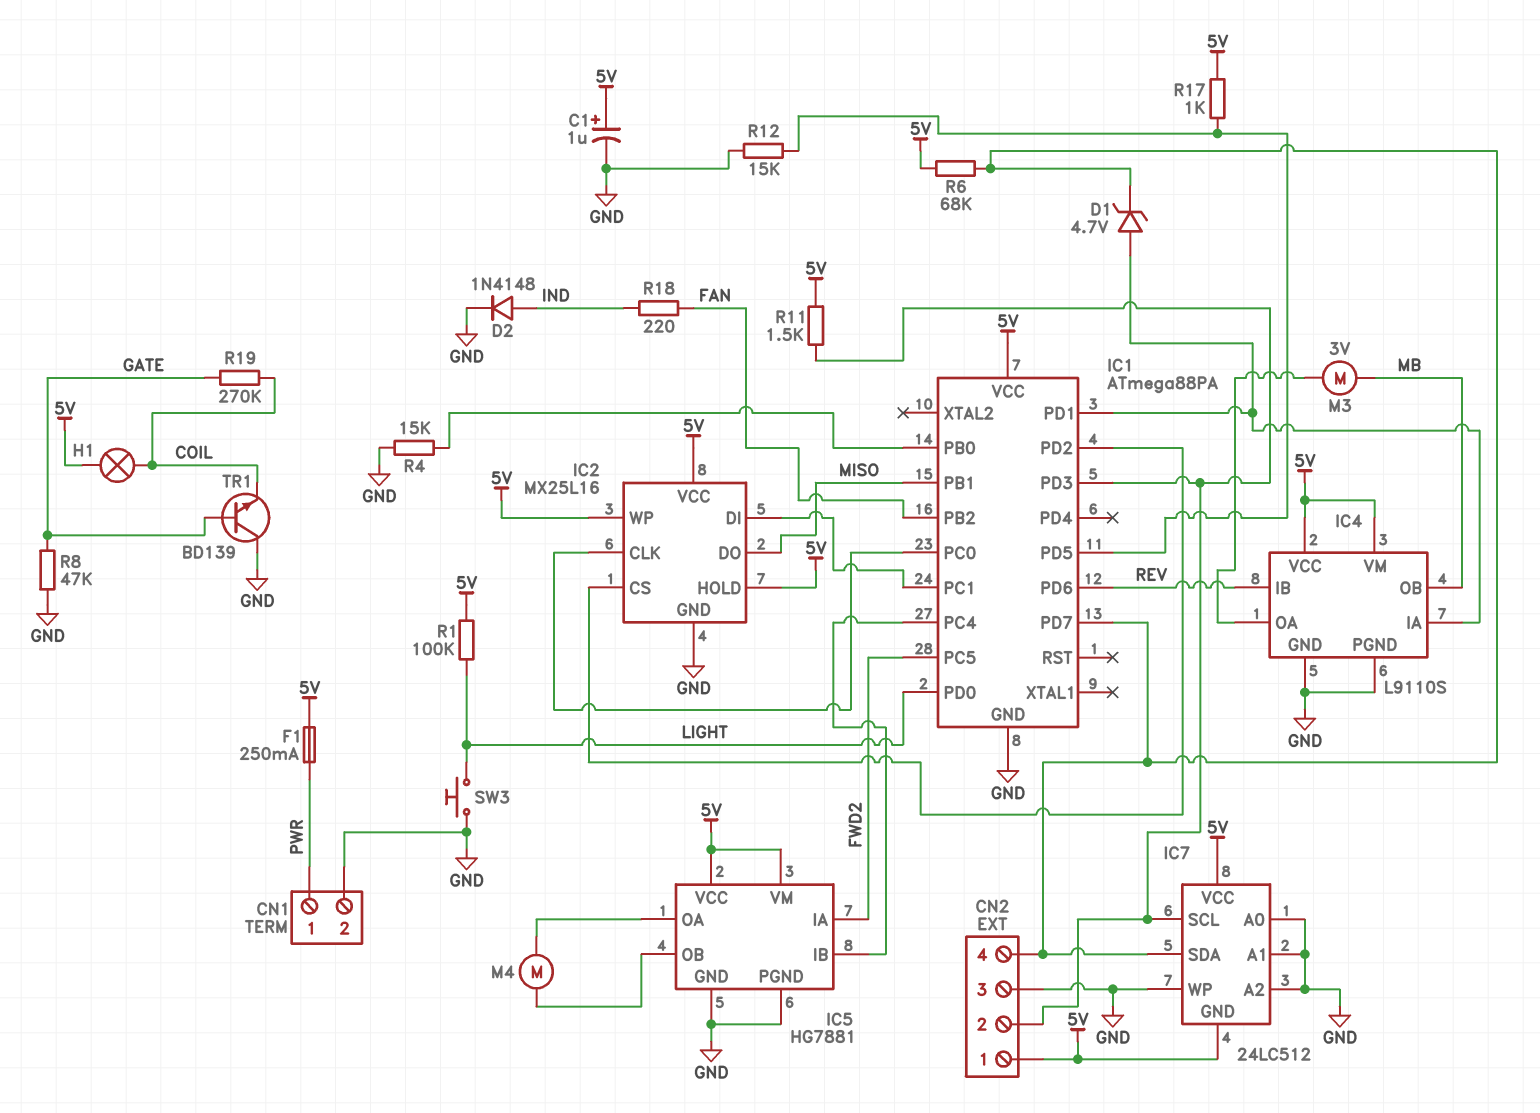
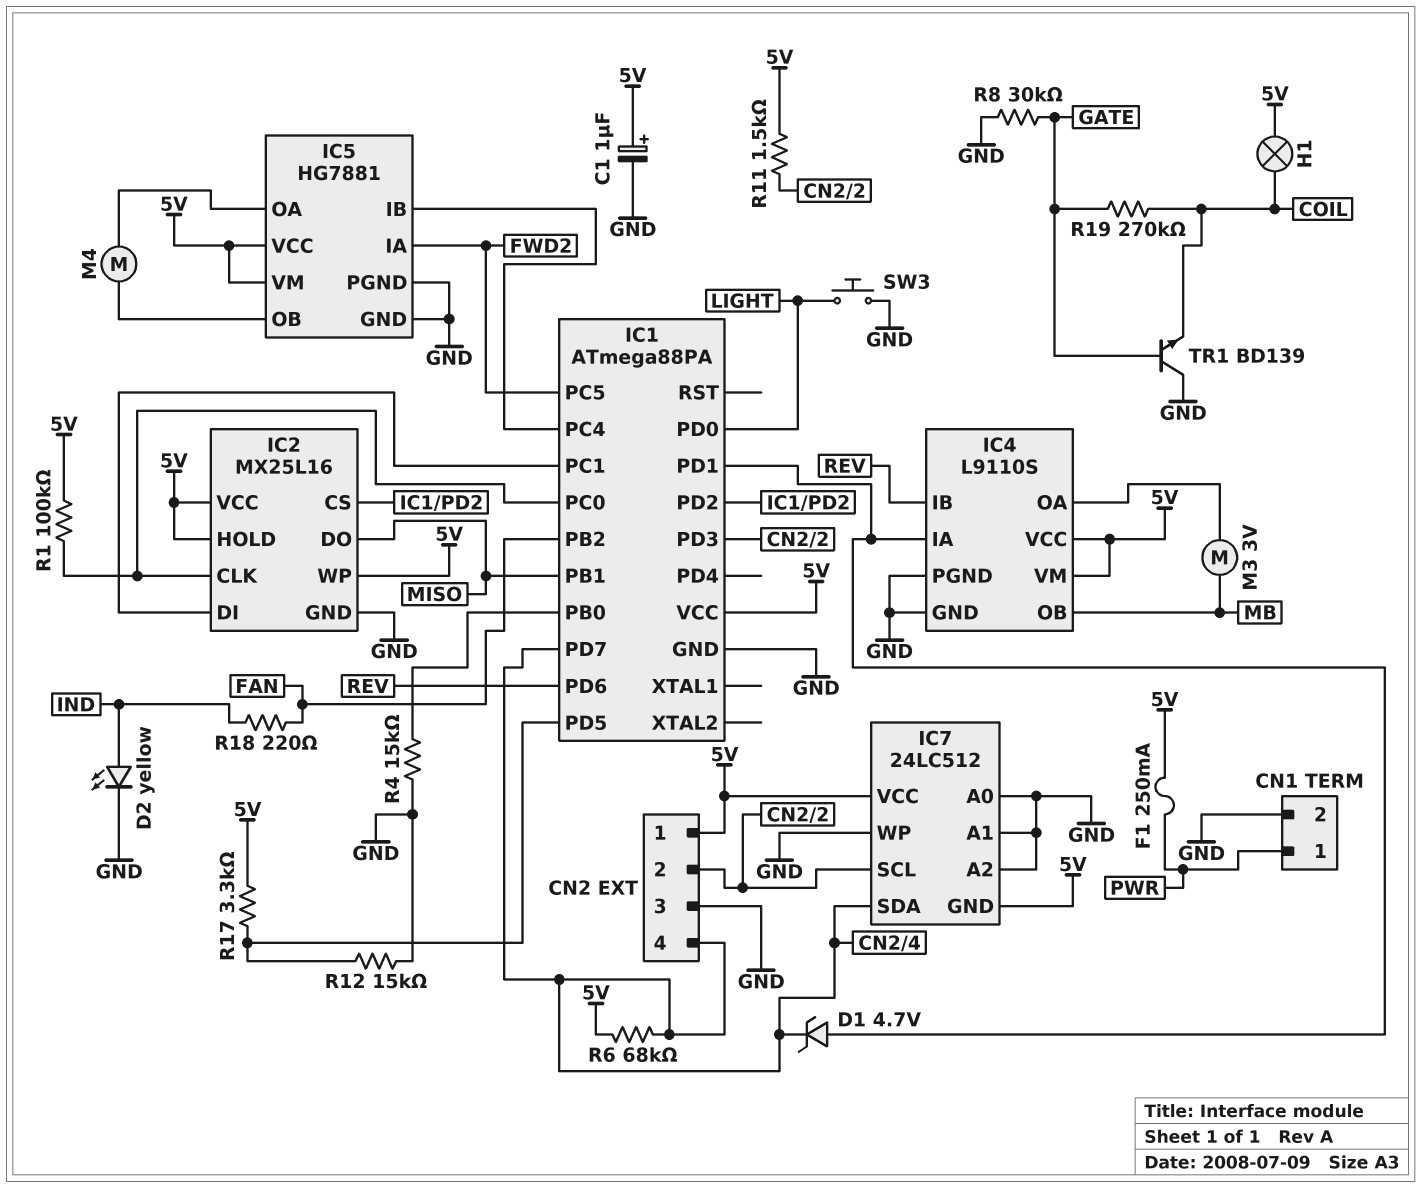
D2: diode 1N4148 (A IND, K GND) -> LED yellow (A IND, K GND)
R1: 100k (5V, LIGHT) -> 100k (5V, IC1/PC0)
R8: 47k (GATE, GND) -> 30k (GATE, GND)
R17: 1k (5V, IC1/PD5) -> 3.3k (5V, IC1/PD5)

